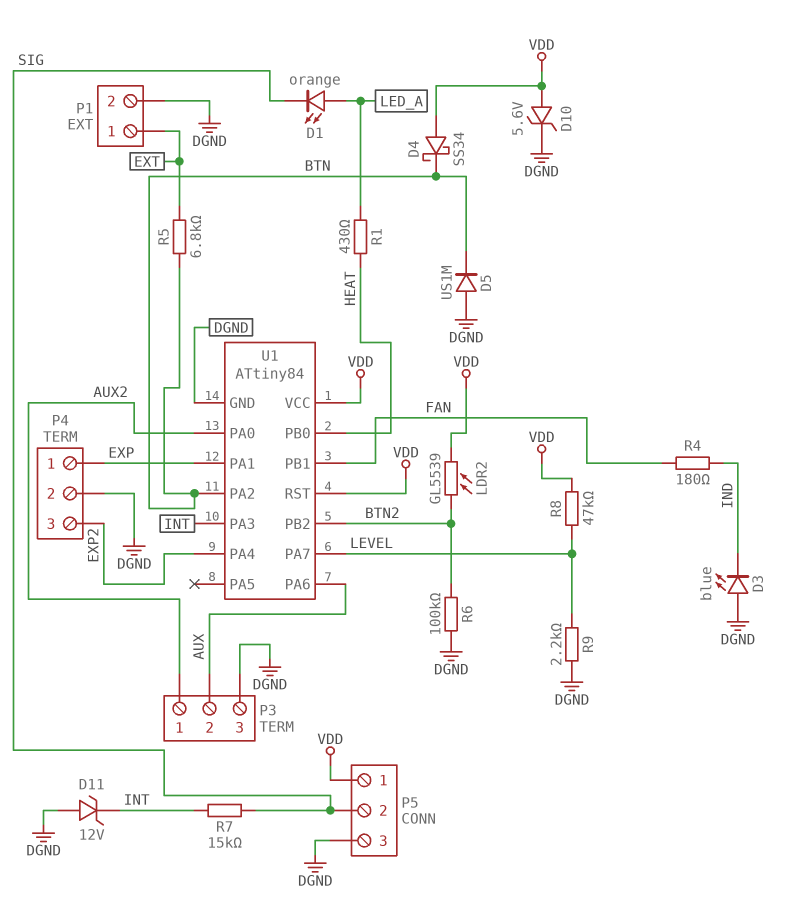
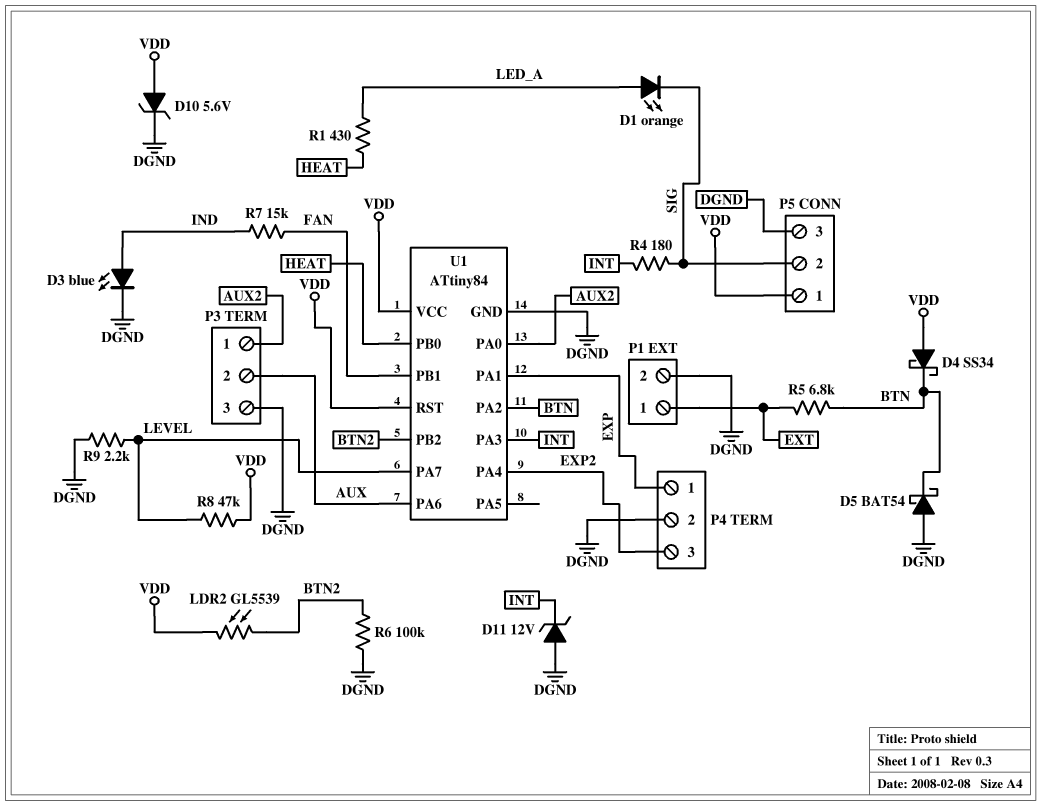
D3: LED blue (A DGND, K IND) -> LED blue (A IND, K DGND)
D5: diode US1M (A DGND, K BTN) -> schottky BAT54 (A DGND, K BTN)
R4: 180 (FAN, IND) -> 180 (INT, SIG)
R7: 15k (INT, SIG) -> 15k (FAN, IND)

